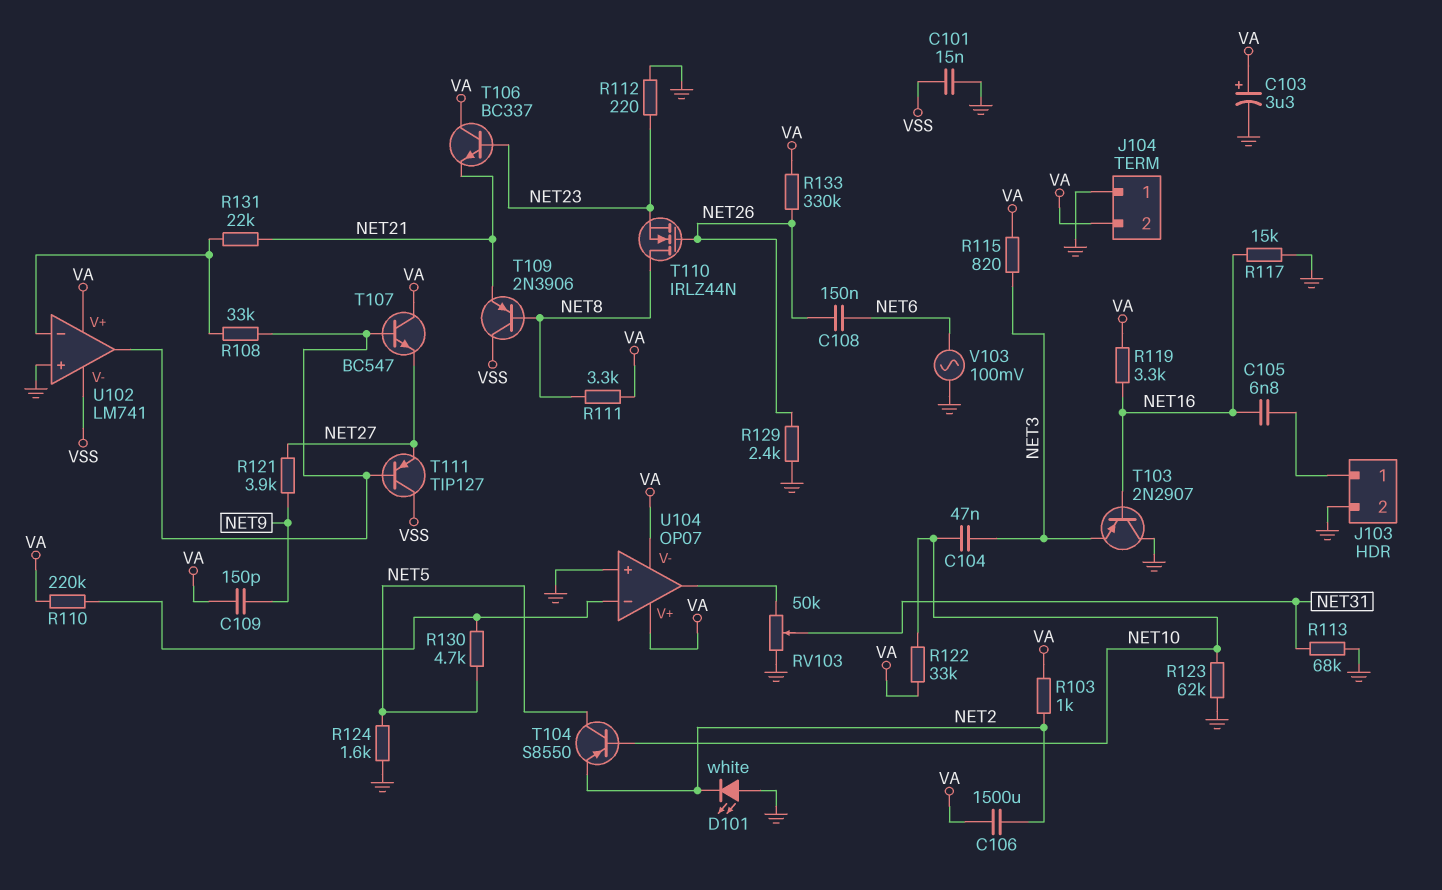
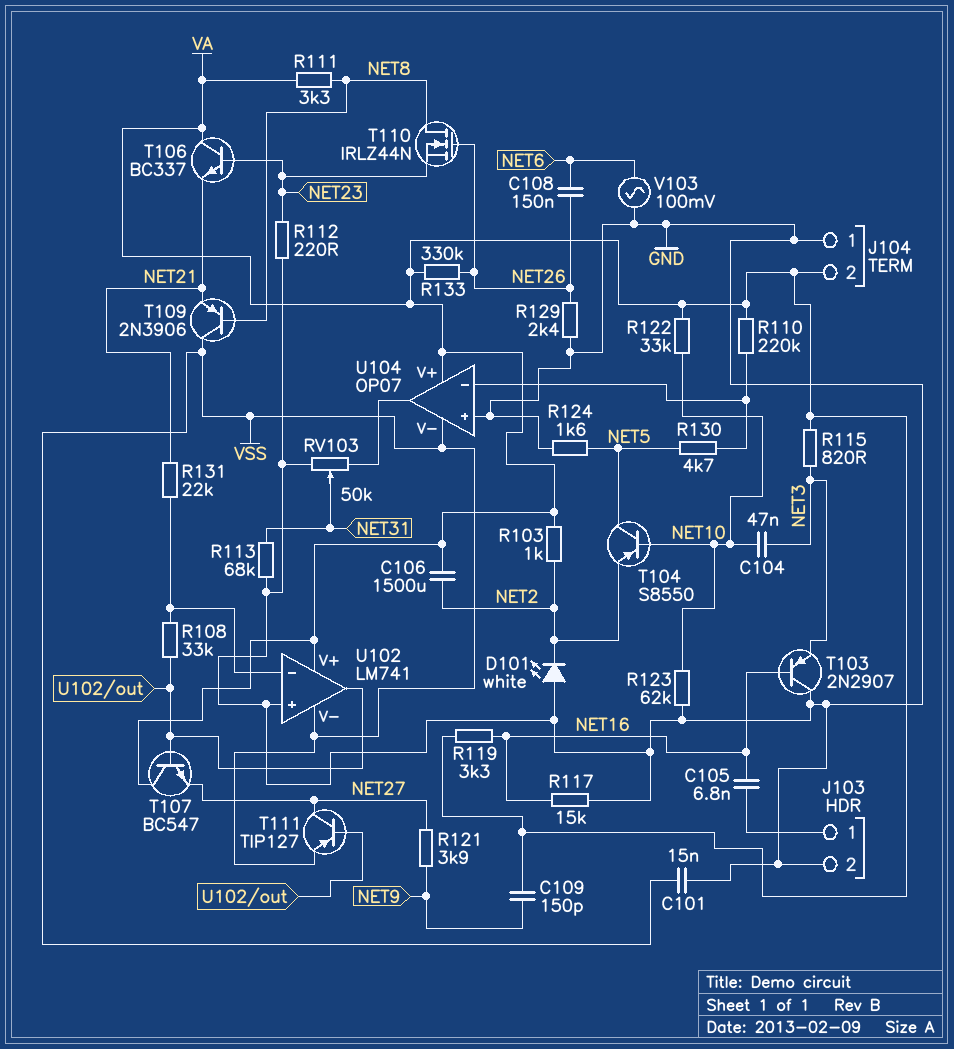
C103: 3.3uF (plus VA, minus GND) -> none
T111: PNP TIP127 (B U102/out, C VSS, E NET27) -> PNP TIP127 (B U102/out, C NET27, E VSS)
U104 pin V-: VA -> VSS

